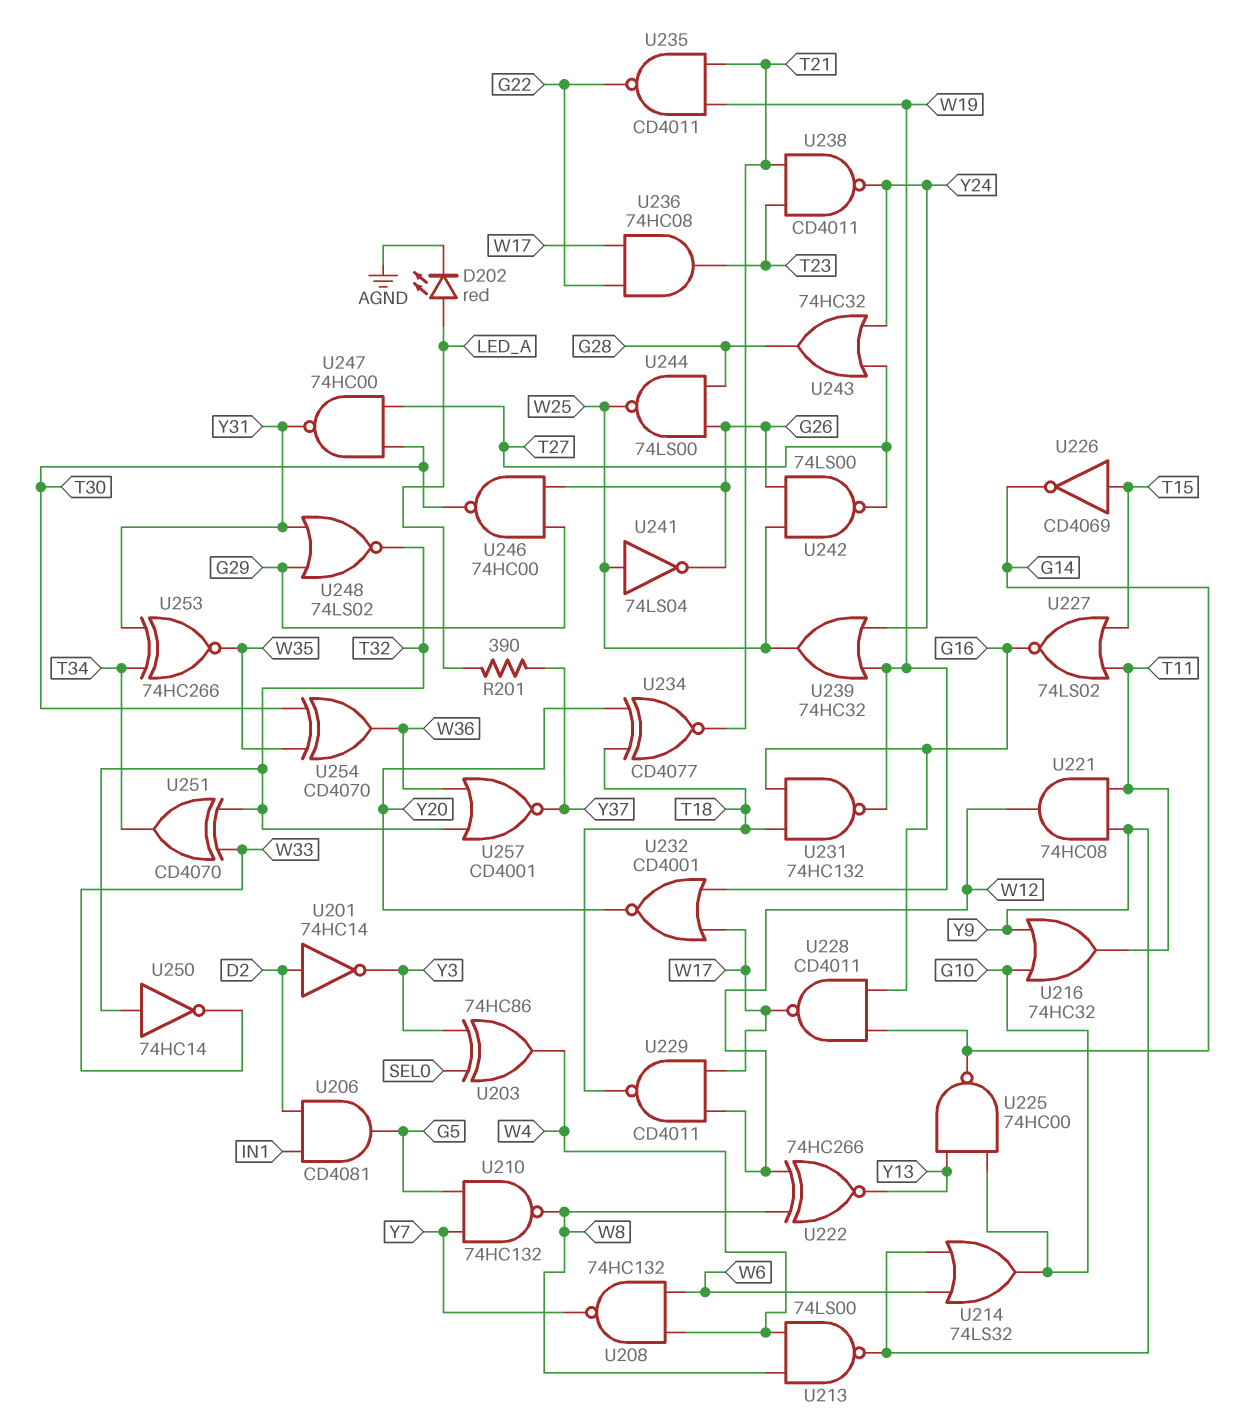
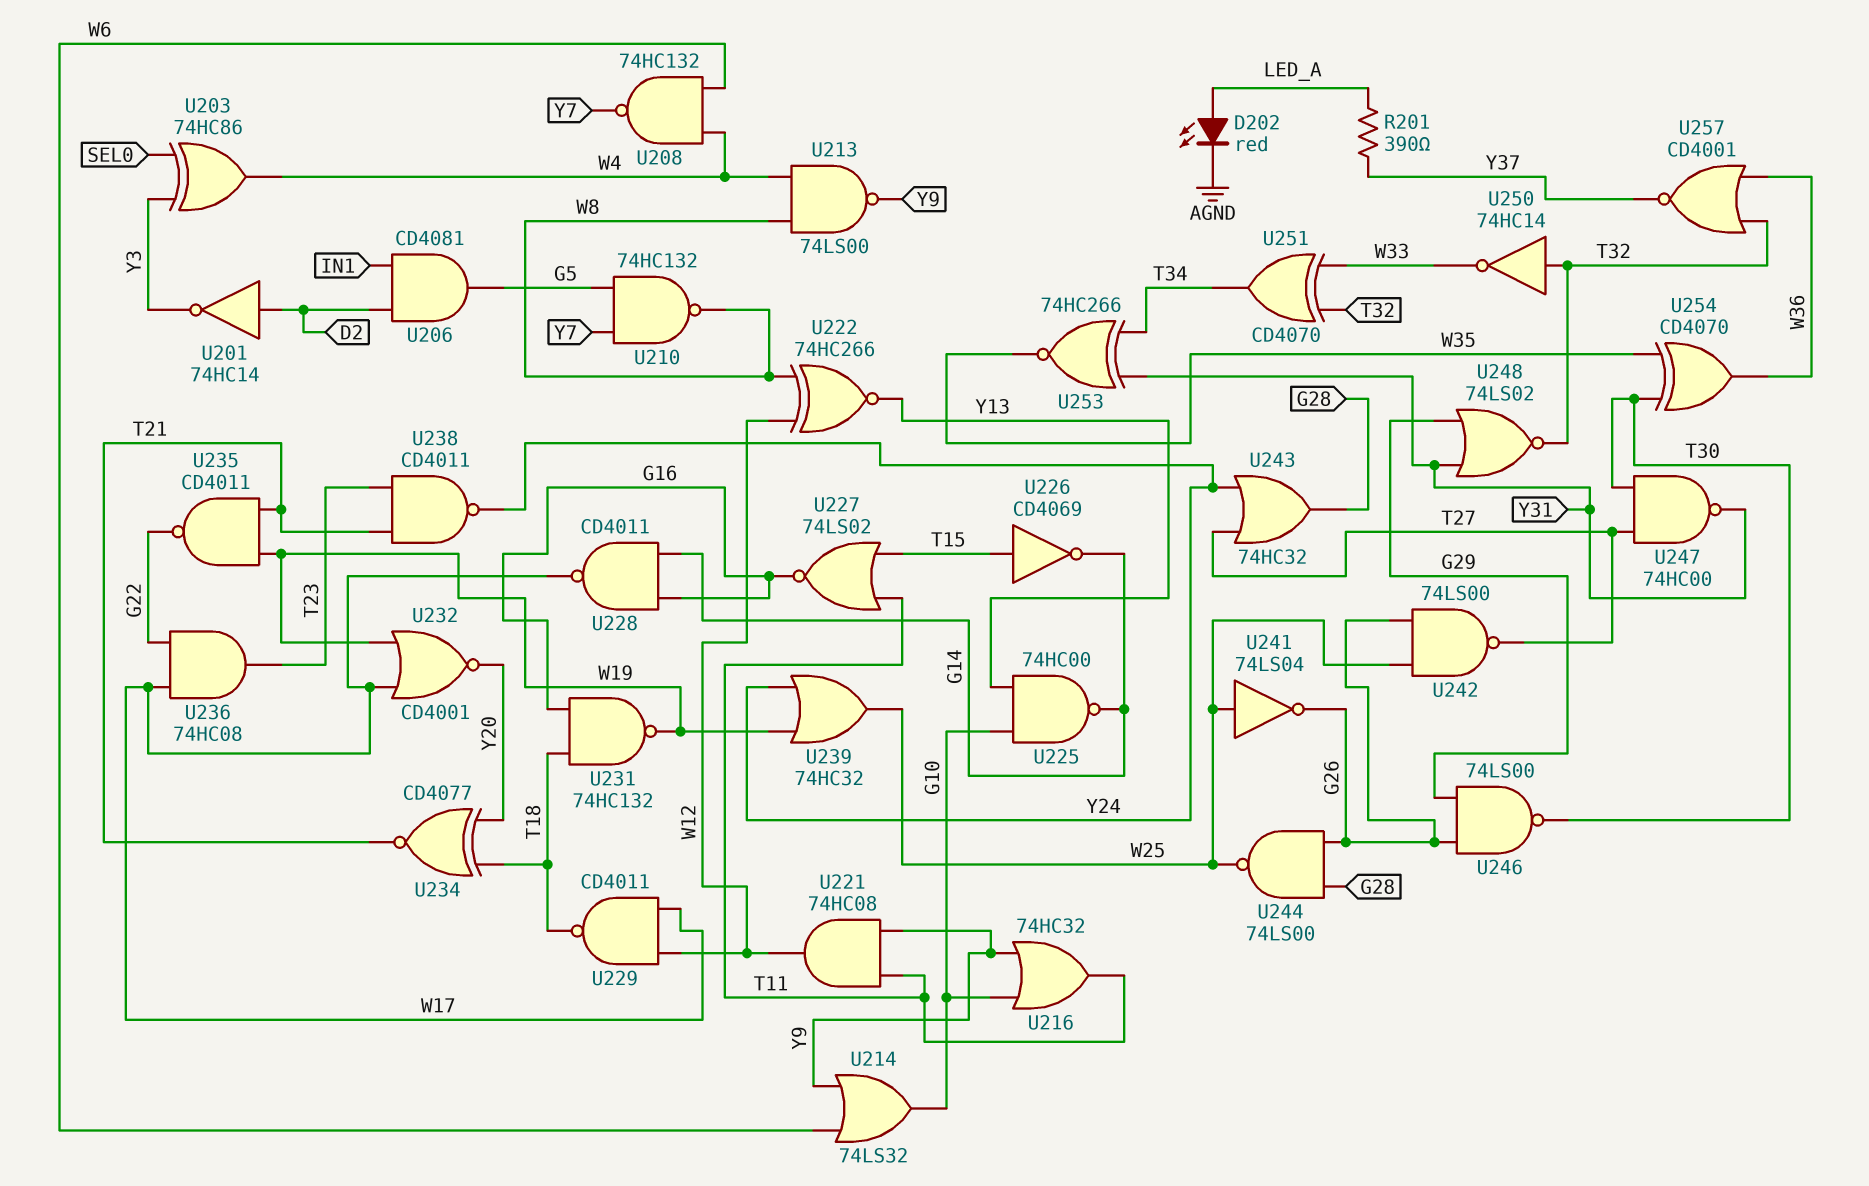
U246: NAND 74HC00 (in G26, in G29, out T30) -> NAND 74LS00 (in G26, in G29, out T30)

